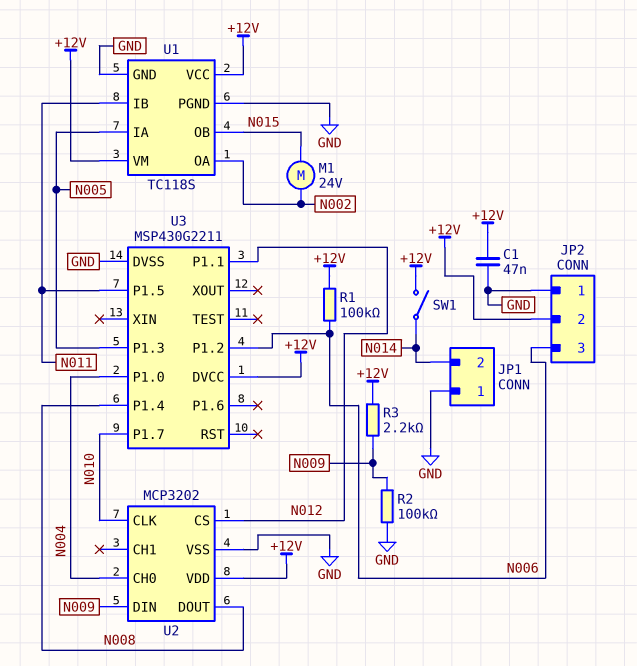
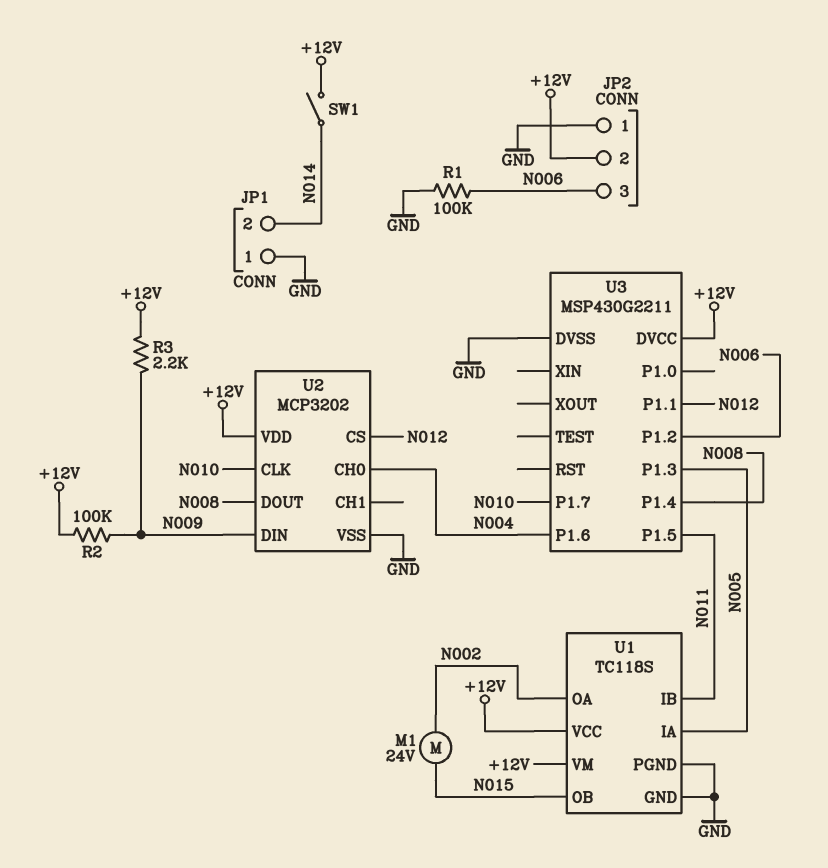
C1: 47nF (+12V, GND) -> none
R1: 100k (+12V, N006) -> 100k (GND, N006)
R2: 100k (GND, N009) -> 100k (+12V, N009)
U3 pin P1.0: N004 -> none
U3 pin P1.6: none -> N004

